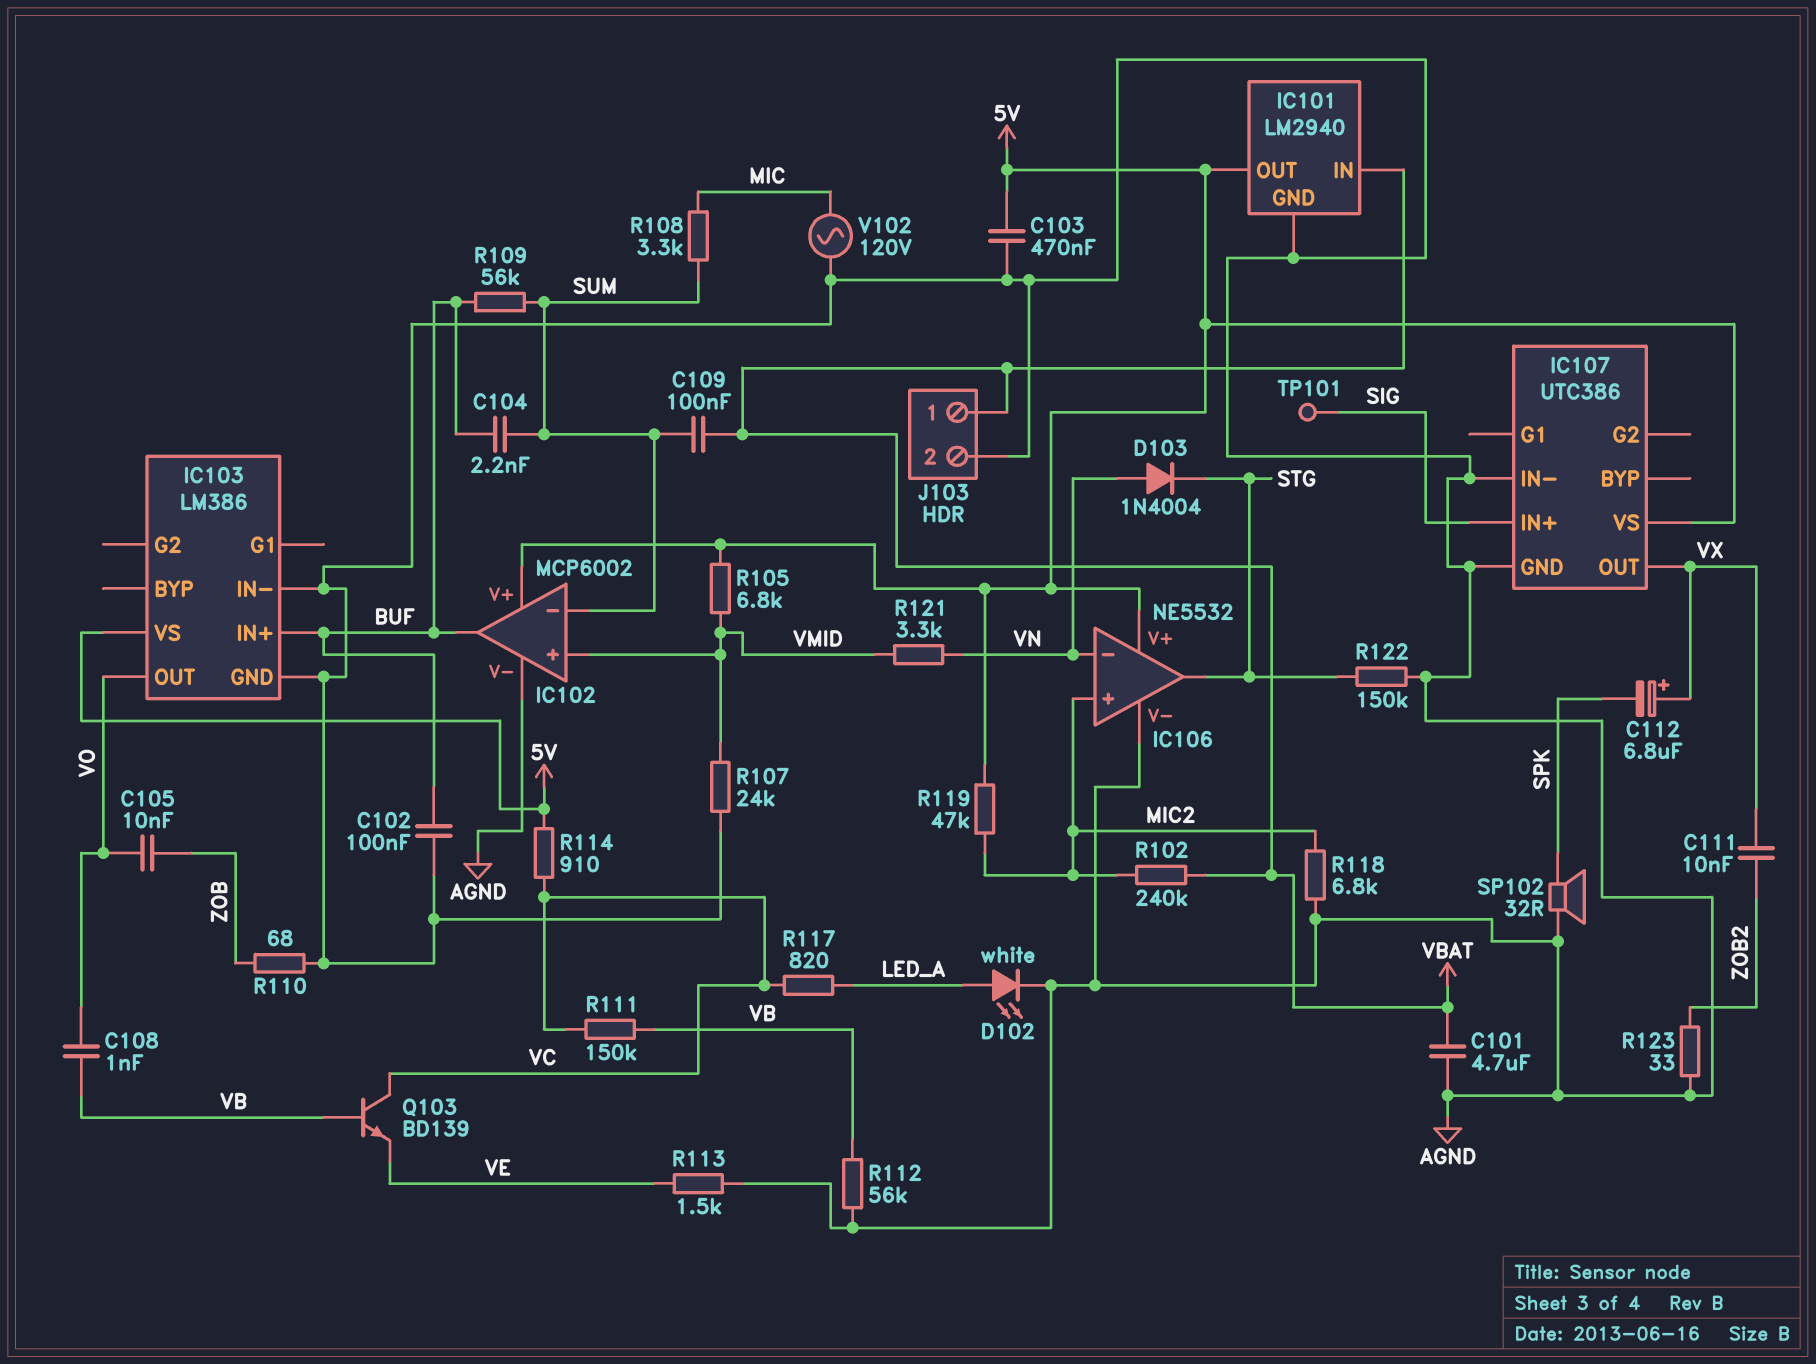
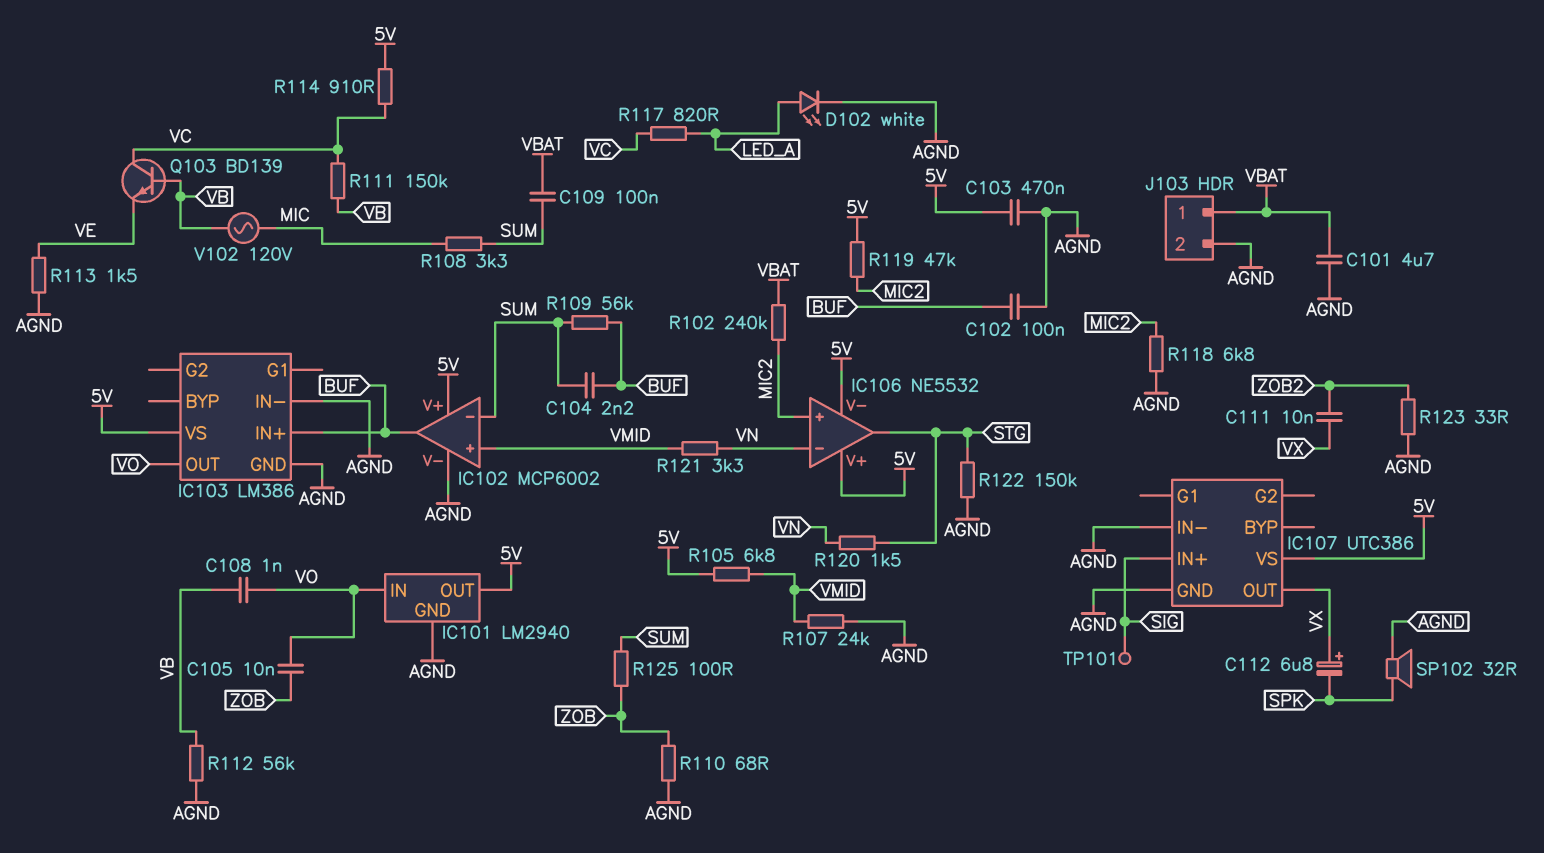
D103: diode 1N4004 (A VN, K STG) -> none
IC101 pin IN: VBAT -> VO
IC106 pin V-: AGND -> 5V
R120: none -> 1.5k (STG, VN)
R125: none -> 100 (SUM, ZOB)
V102: AC 120V (AGND, MIC) -> AC 120V (MIC, VB)

